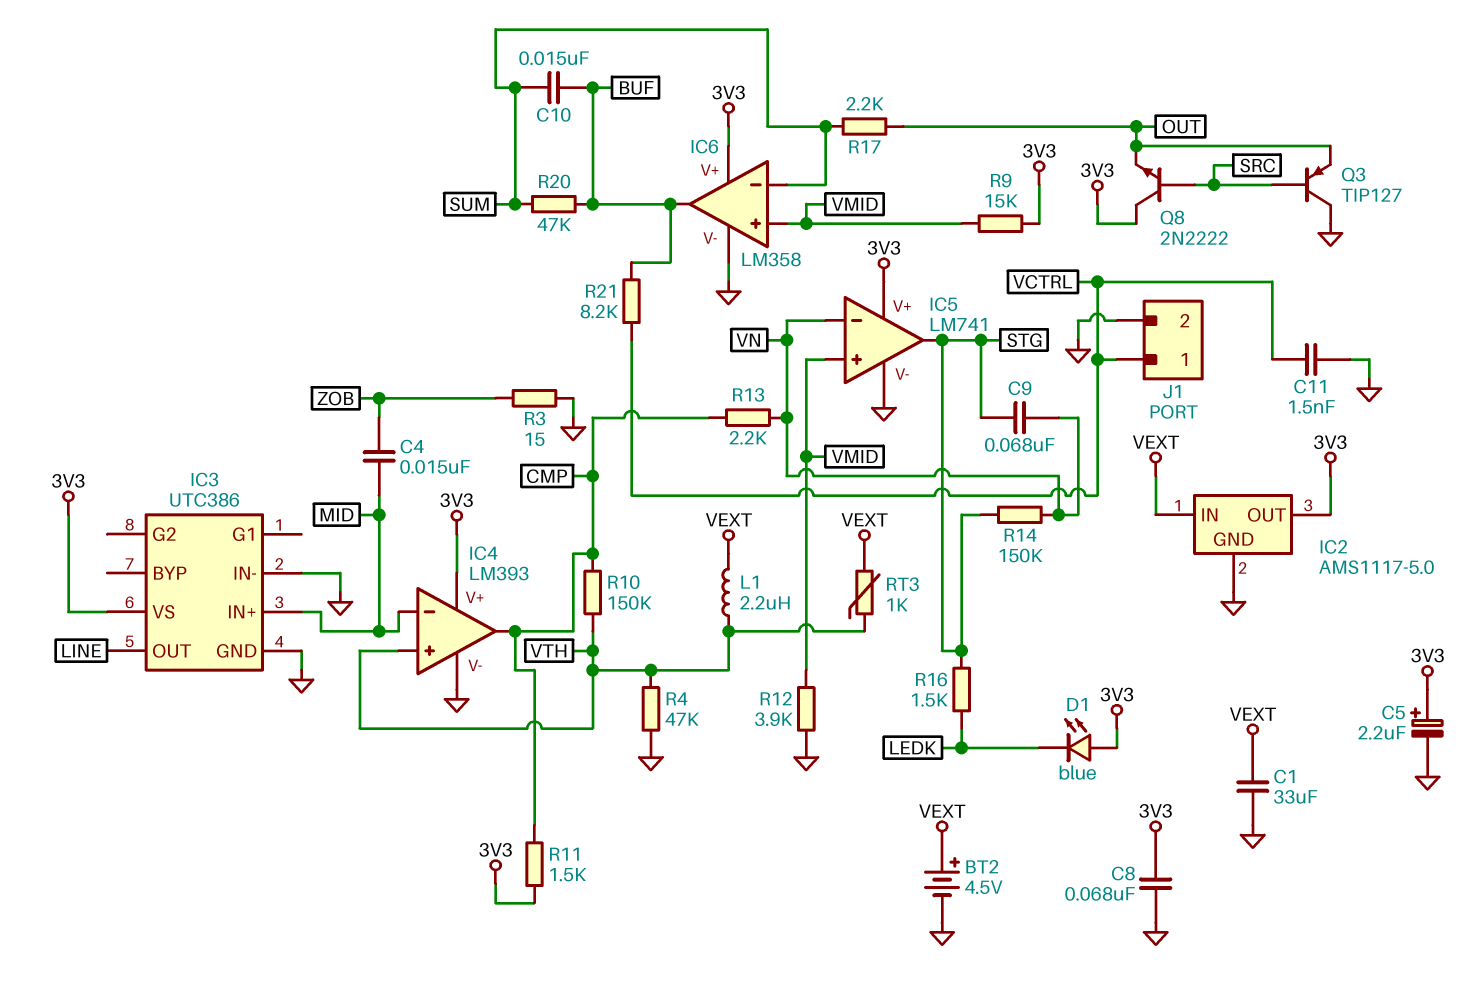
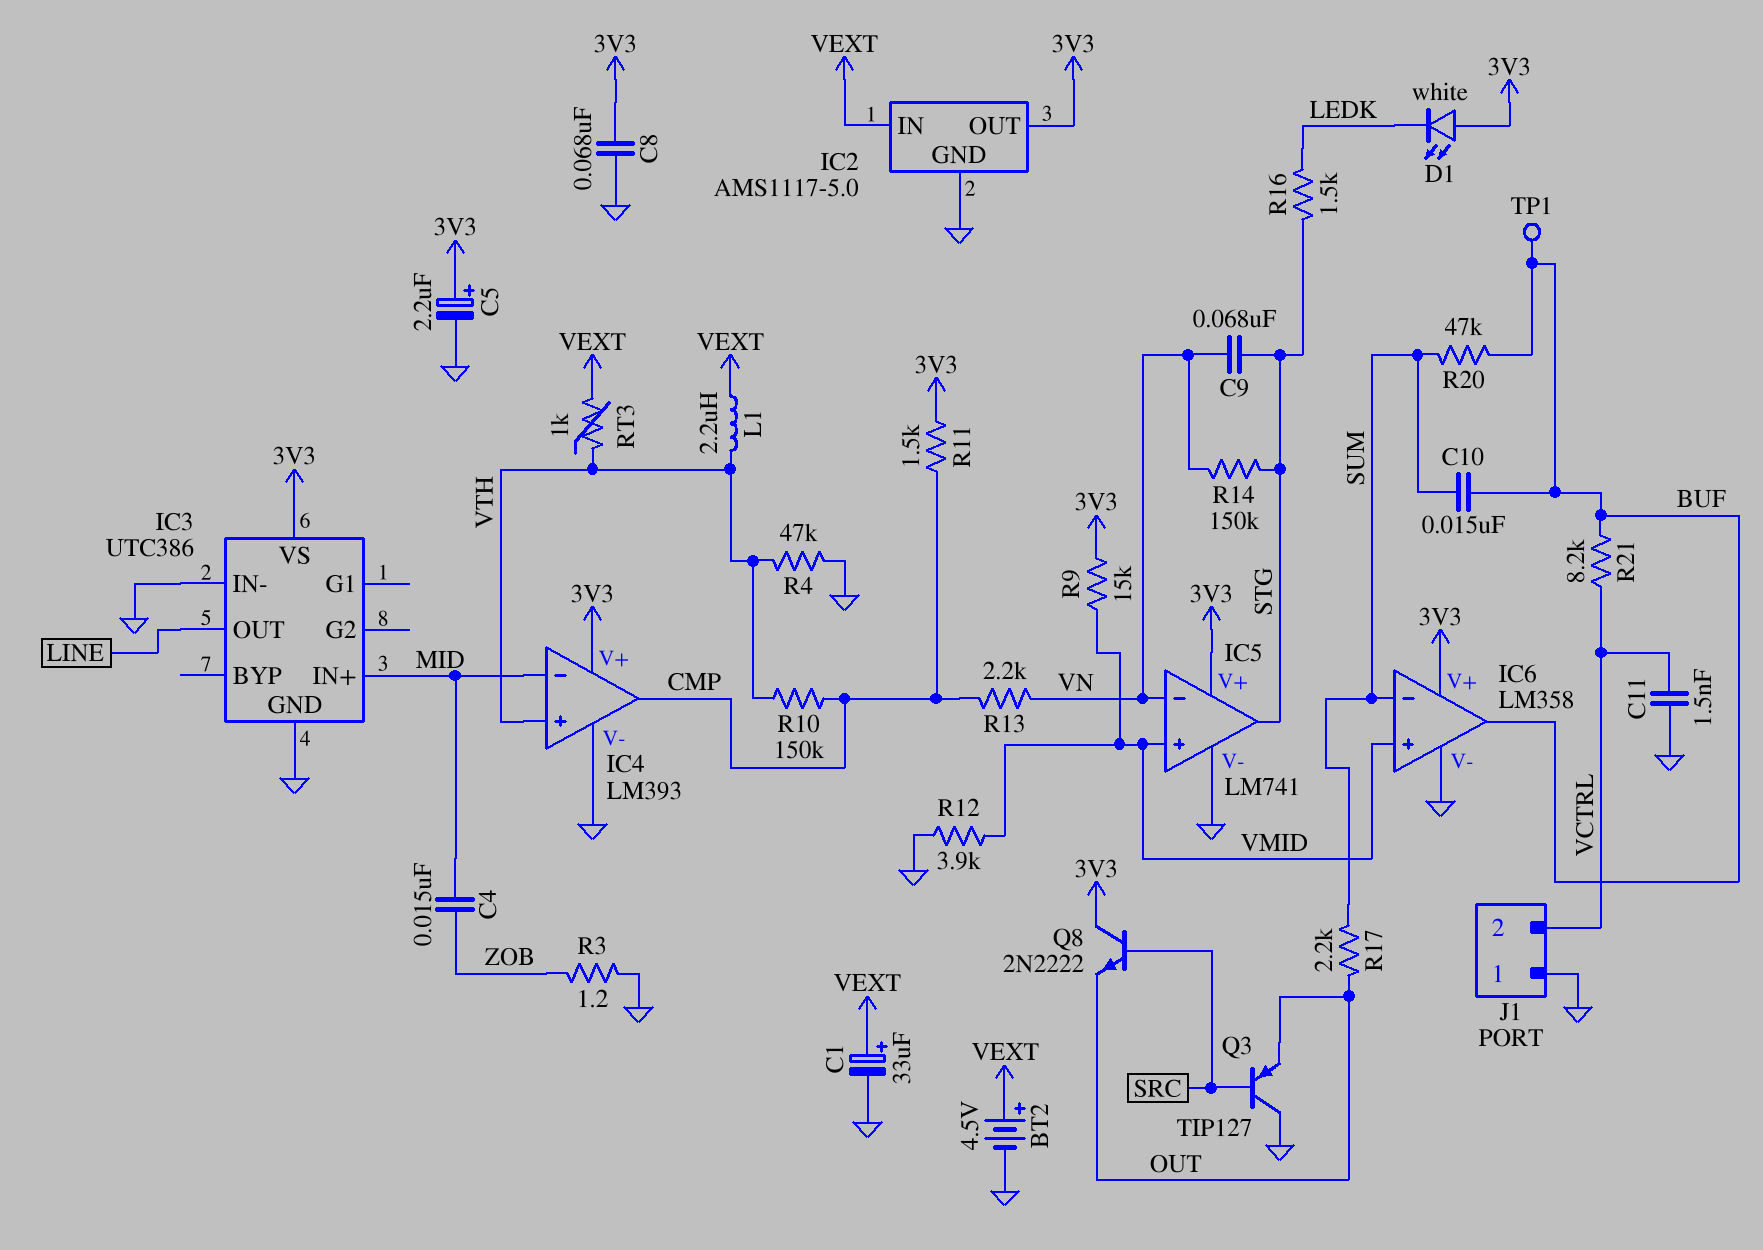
C1: 33uF (GND, VEXT) -> 33uF (plus VEXT, minus GND)
D1: LED blue (A 3V3, K LEDK) -> LED white (A 3V3, K LEDK)
J1 pin 1: VCTRL -> GND
J1 pin 2: GND -> VCTRL
R3: 15 (GND, ZOB) -> 1.2 (GND, ZOB)
TP1: none -> test point (BUF)

